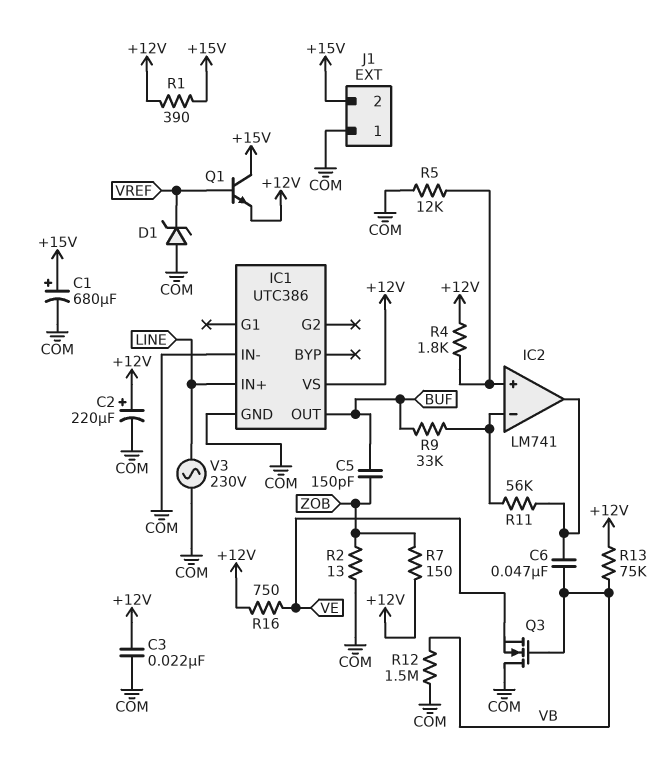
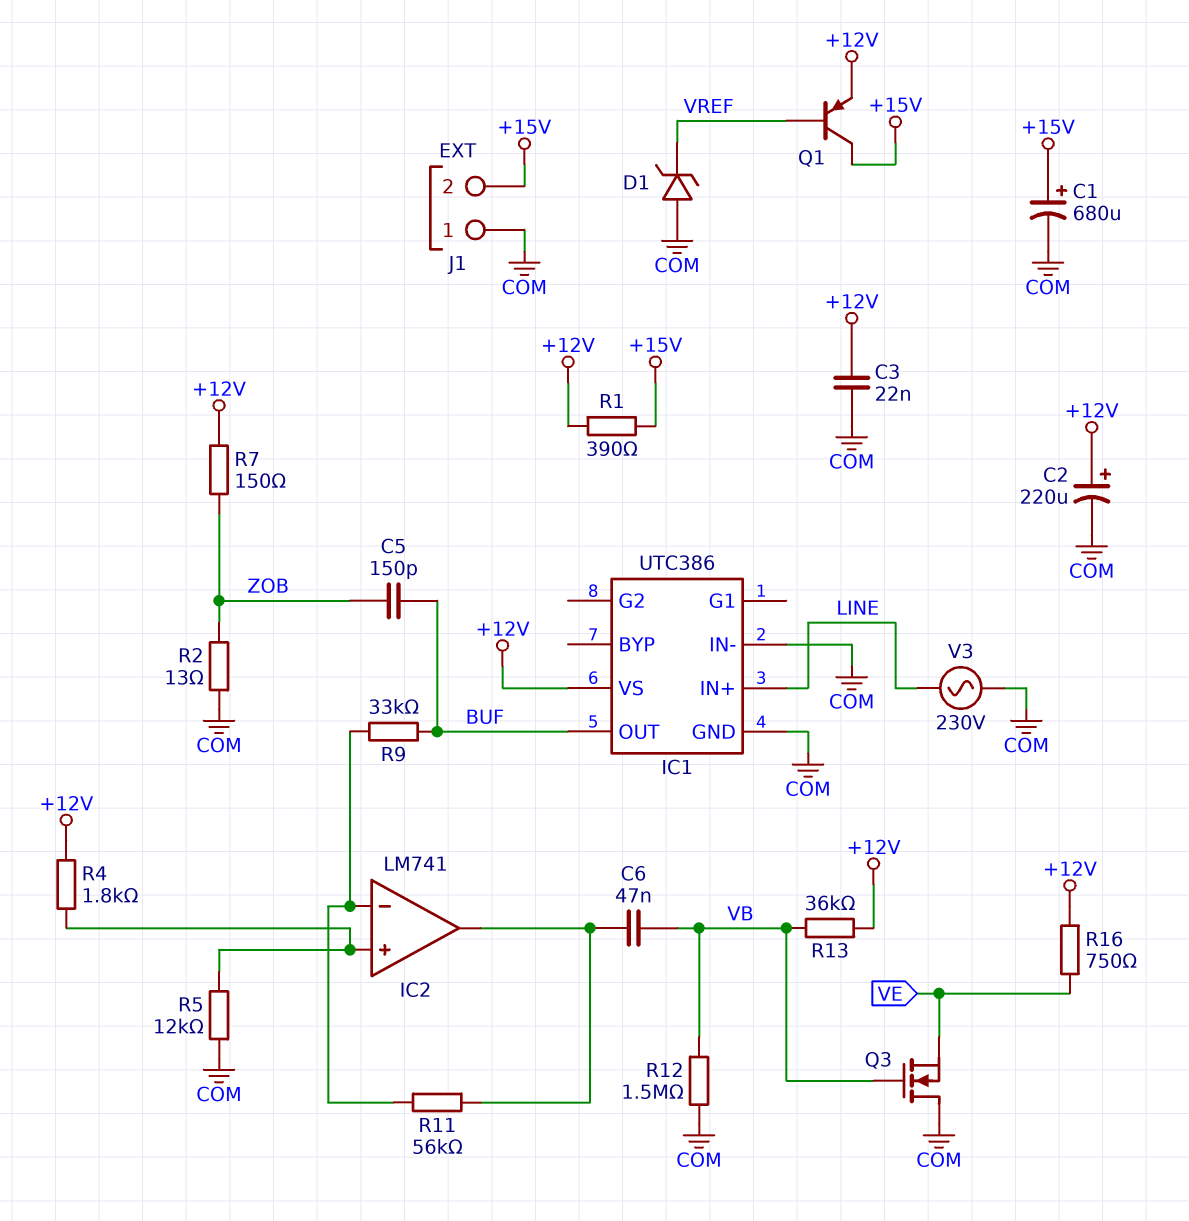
Q1: NPN (B VREF, C +15V, E +12V) -> PNP (B VREF, C +15V, E +12V)
R13: 75k (+12V, VB) -> 36k (+12V, VB)

